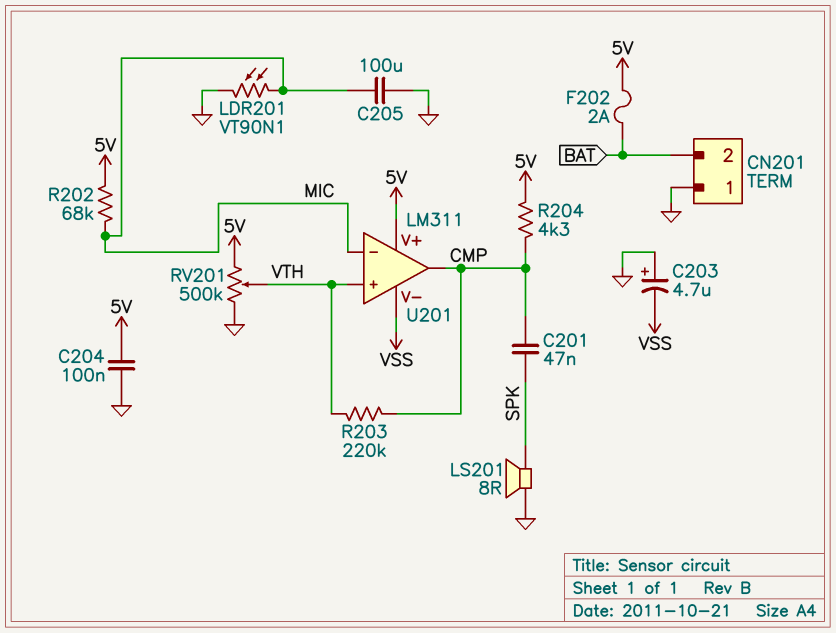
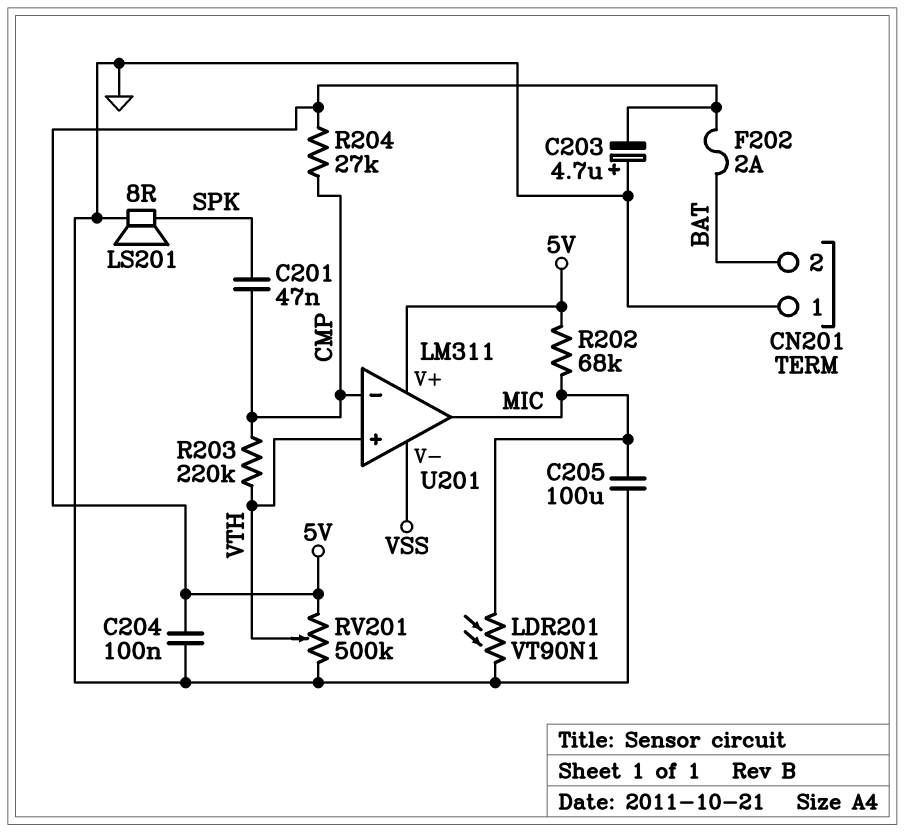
C203: 4.7uF (plus GND, minus VSS) -> 4.7uF (plus GND, minus 5V)
R204: 4.3k (5V, CMP) -> 27k (5V, CMP)
U201 pin in-: MIC -> CMP
U201 pin out: CMP -> MIC

